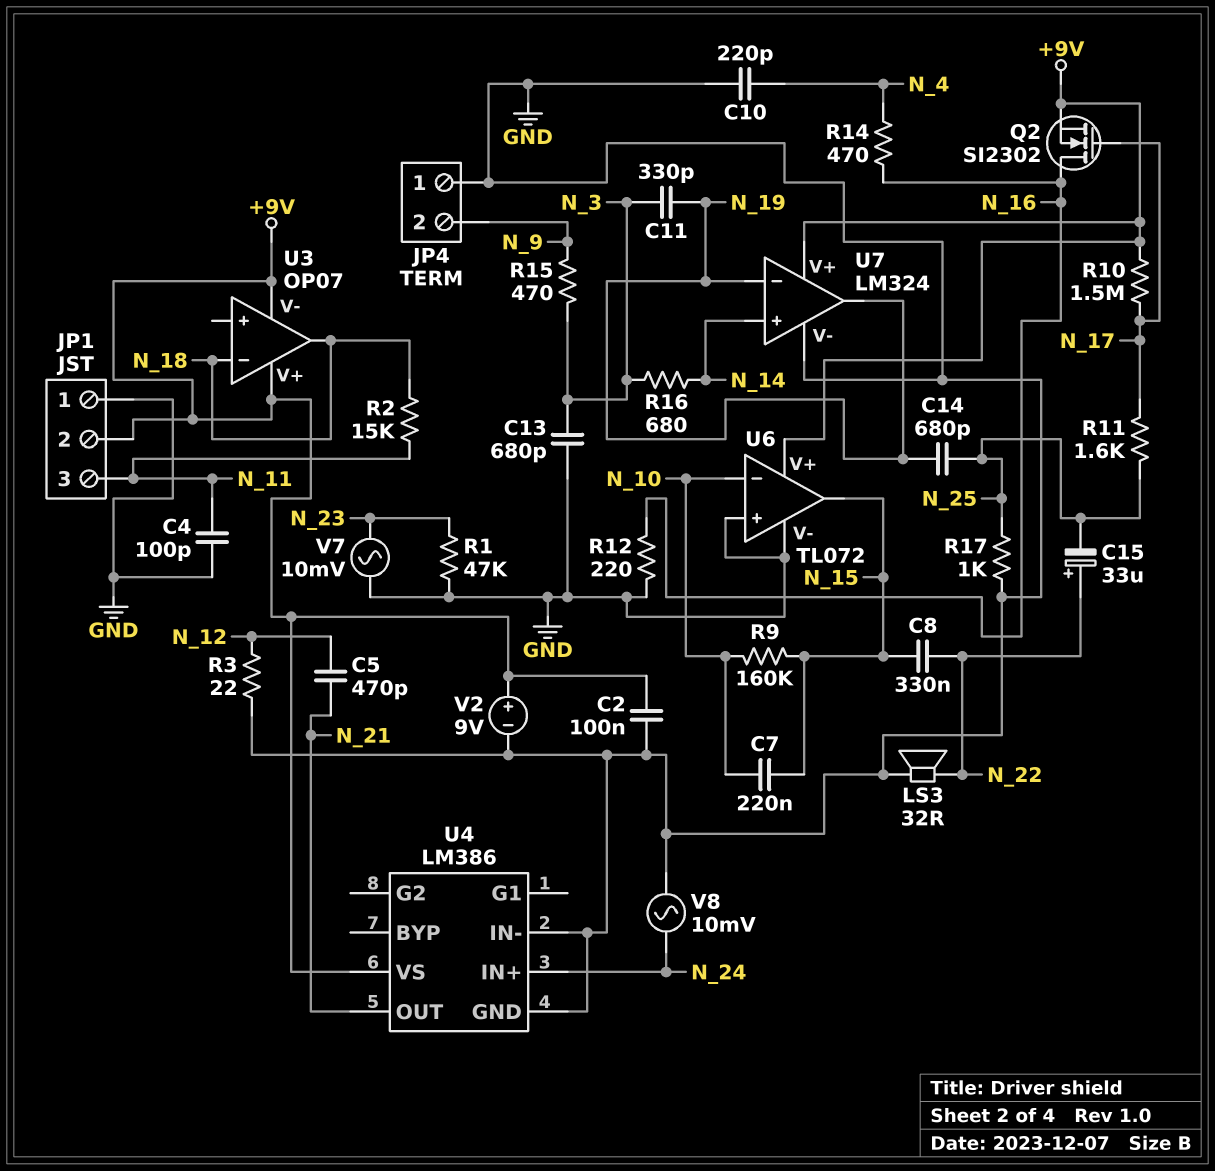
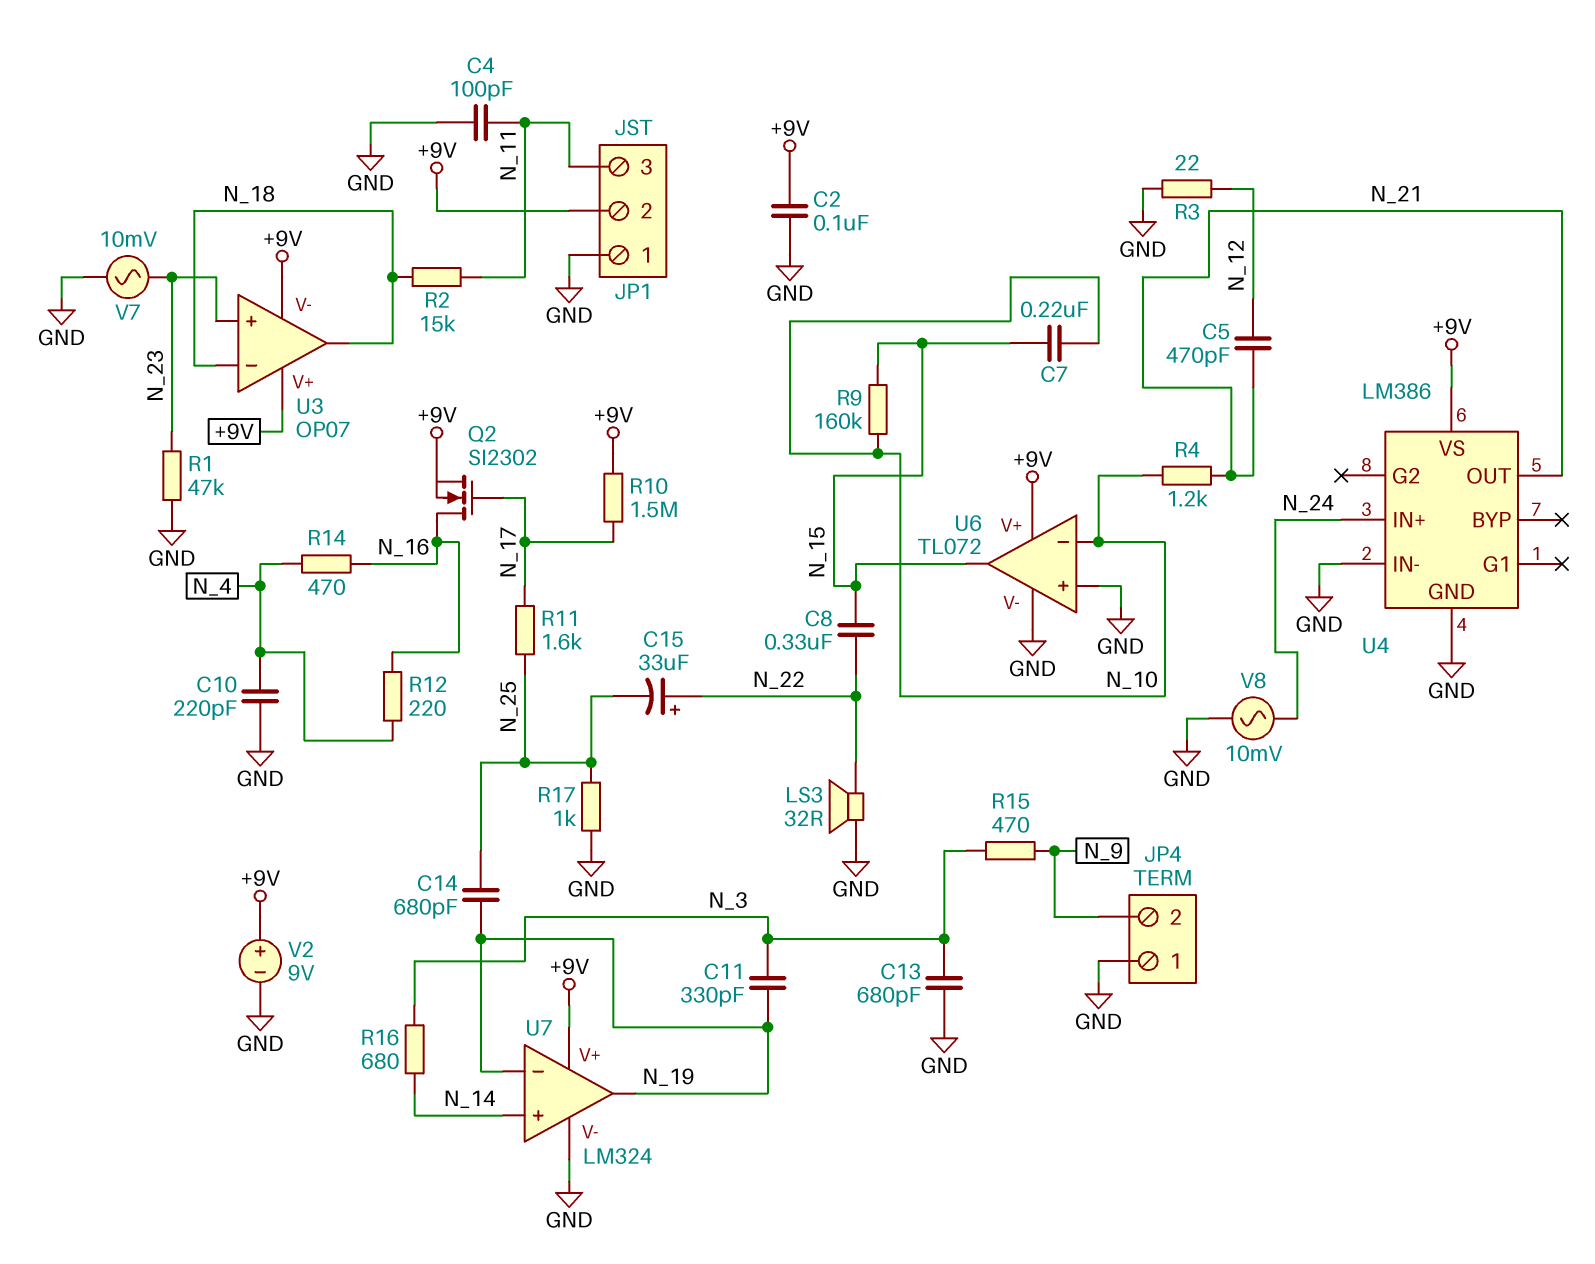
R4: none -> 1.2k (N_10, N_21)
R12: 220 (GND, N_16) -> 220 (N_4, N_16)
U3 pin in+: none -> N_23

